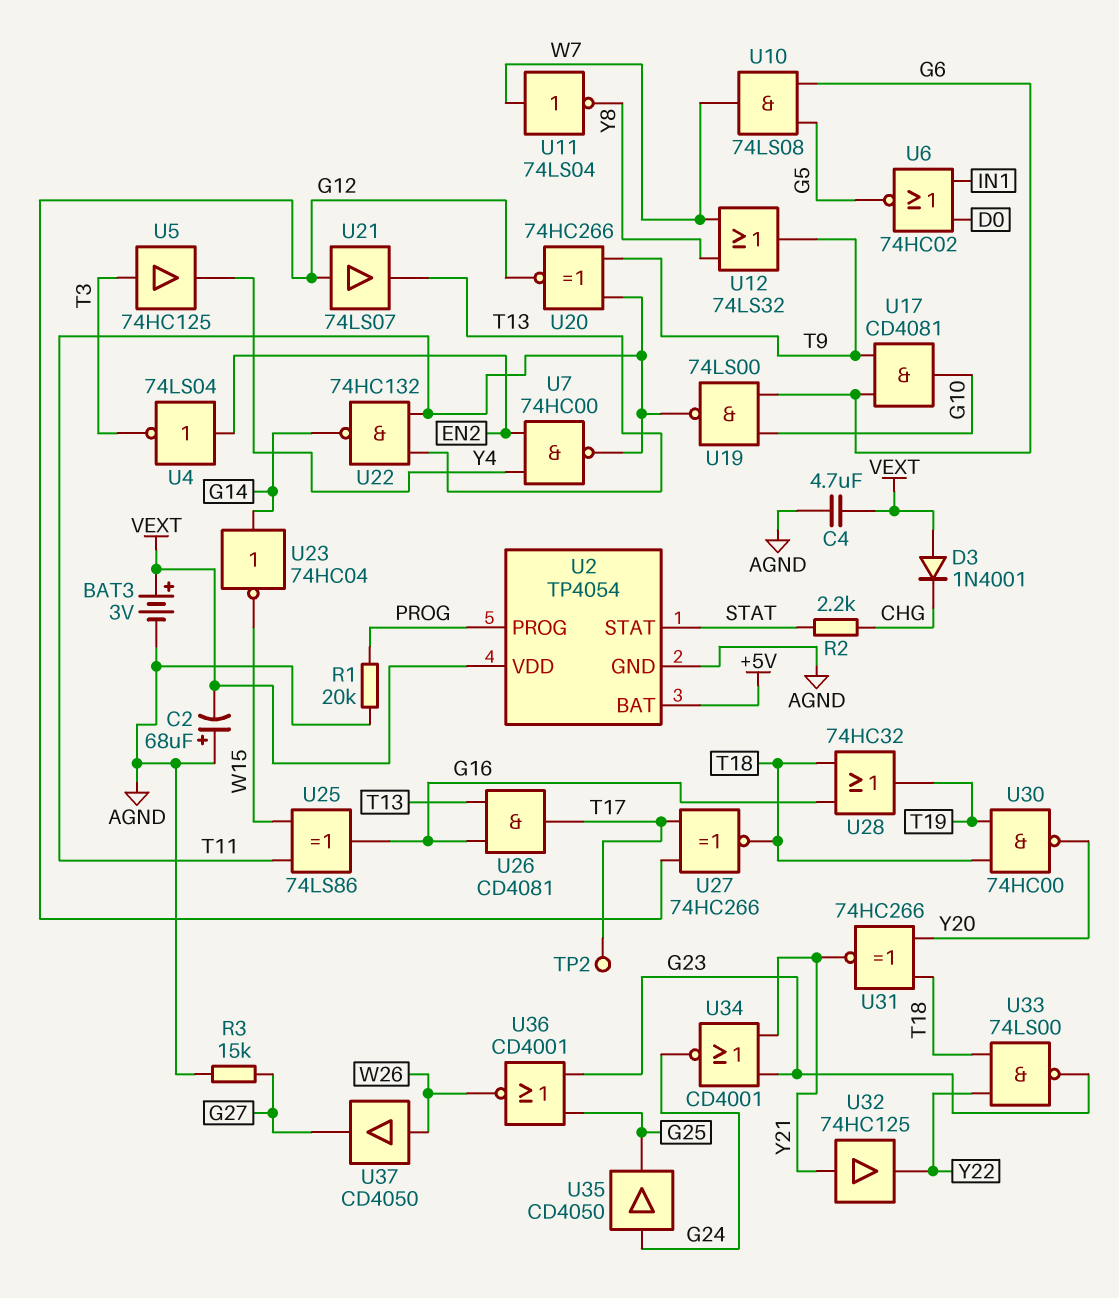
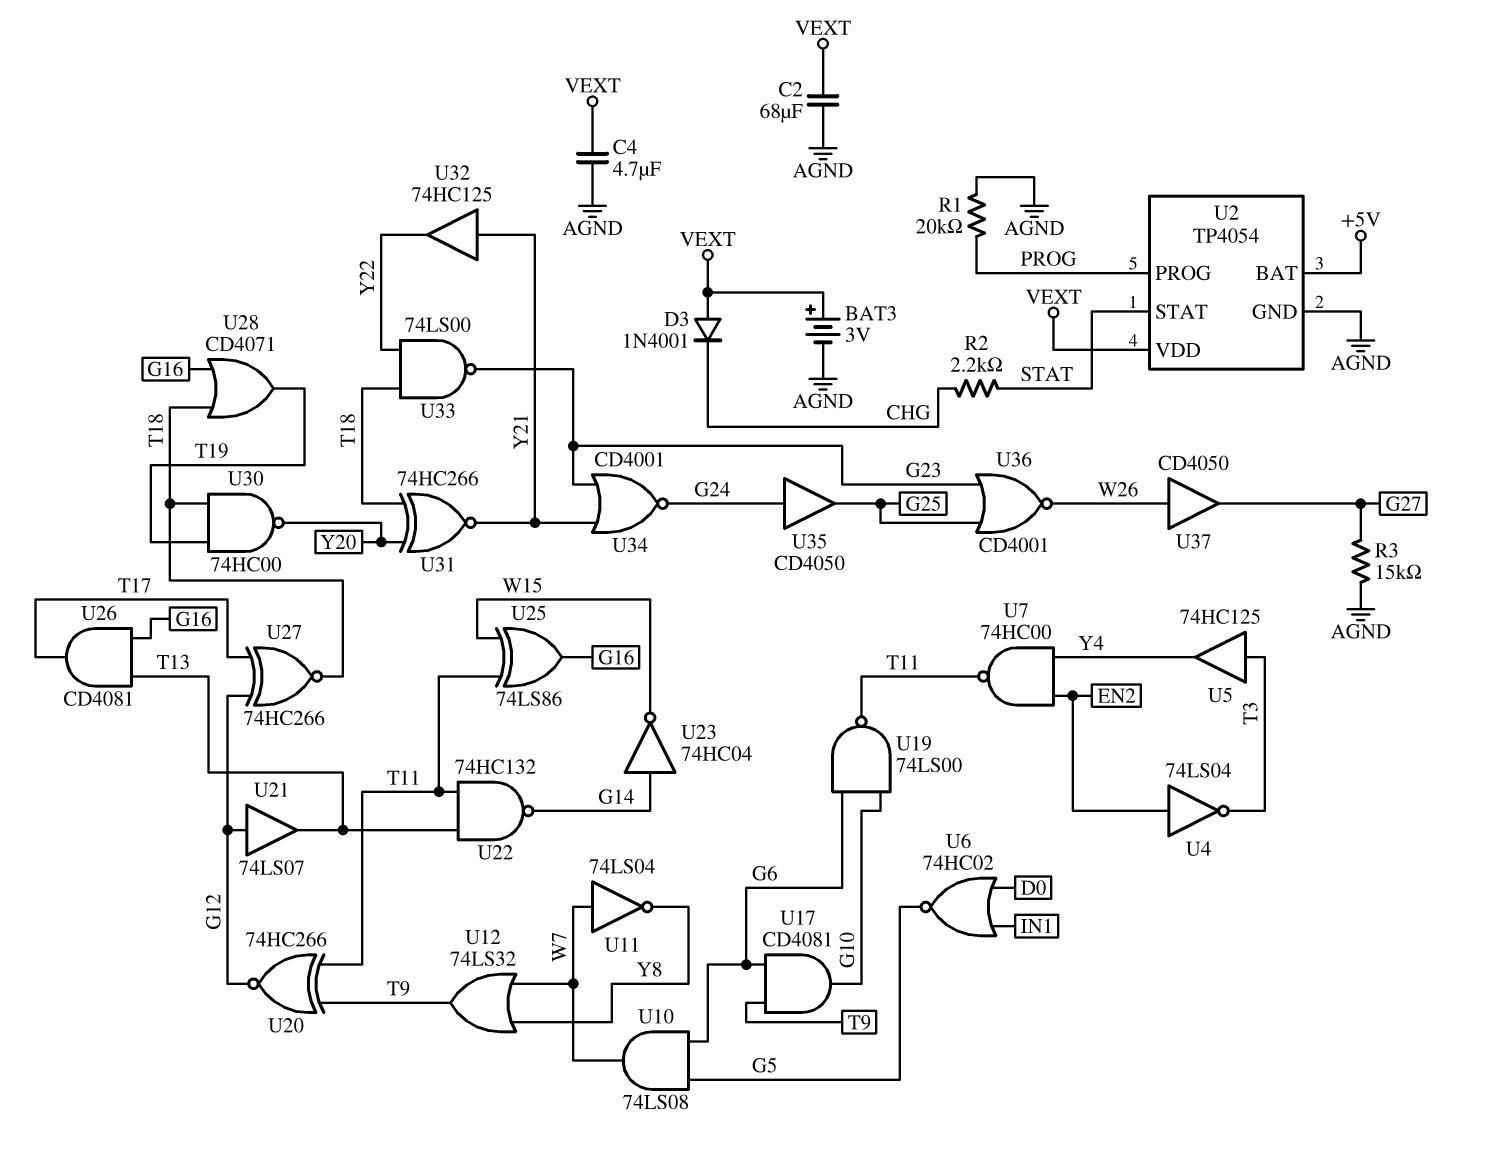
C2: 68uF (plus AGND, minus VEXT) -> 68uF (AGND, VEXT)
TP2: test point (T17) -> none
U28: OR 74HC32 (in G16, in T18, out T19) -> OR CD4071 (in G16, in T18, out T19)

